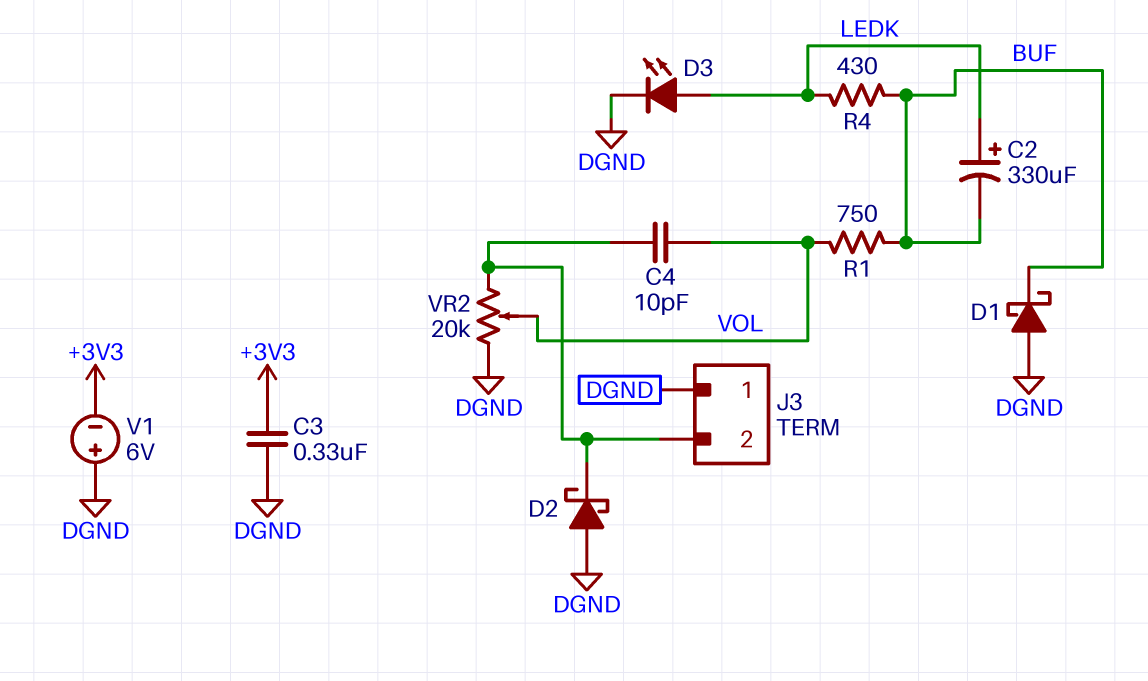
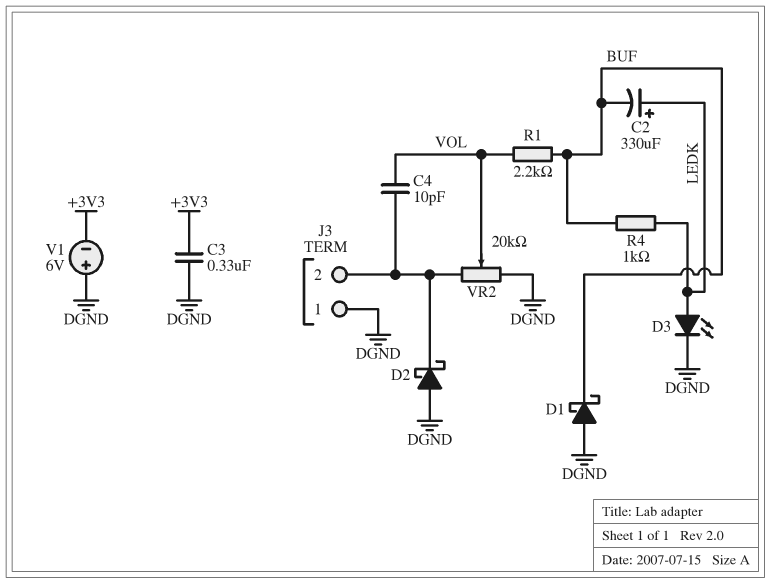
R1: 750 (BUF, VOL) -> 2.2k (BUF, VOL)
R4: 430 (BUF, LEDK) -> 1k (BUF, LEDK)

